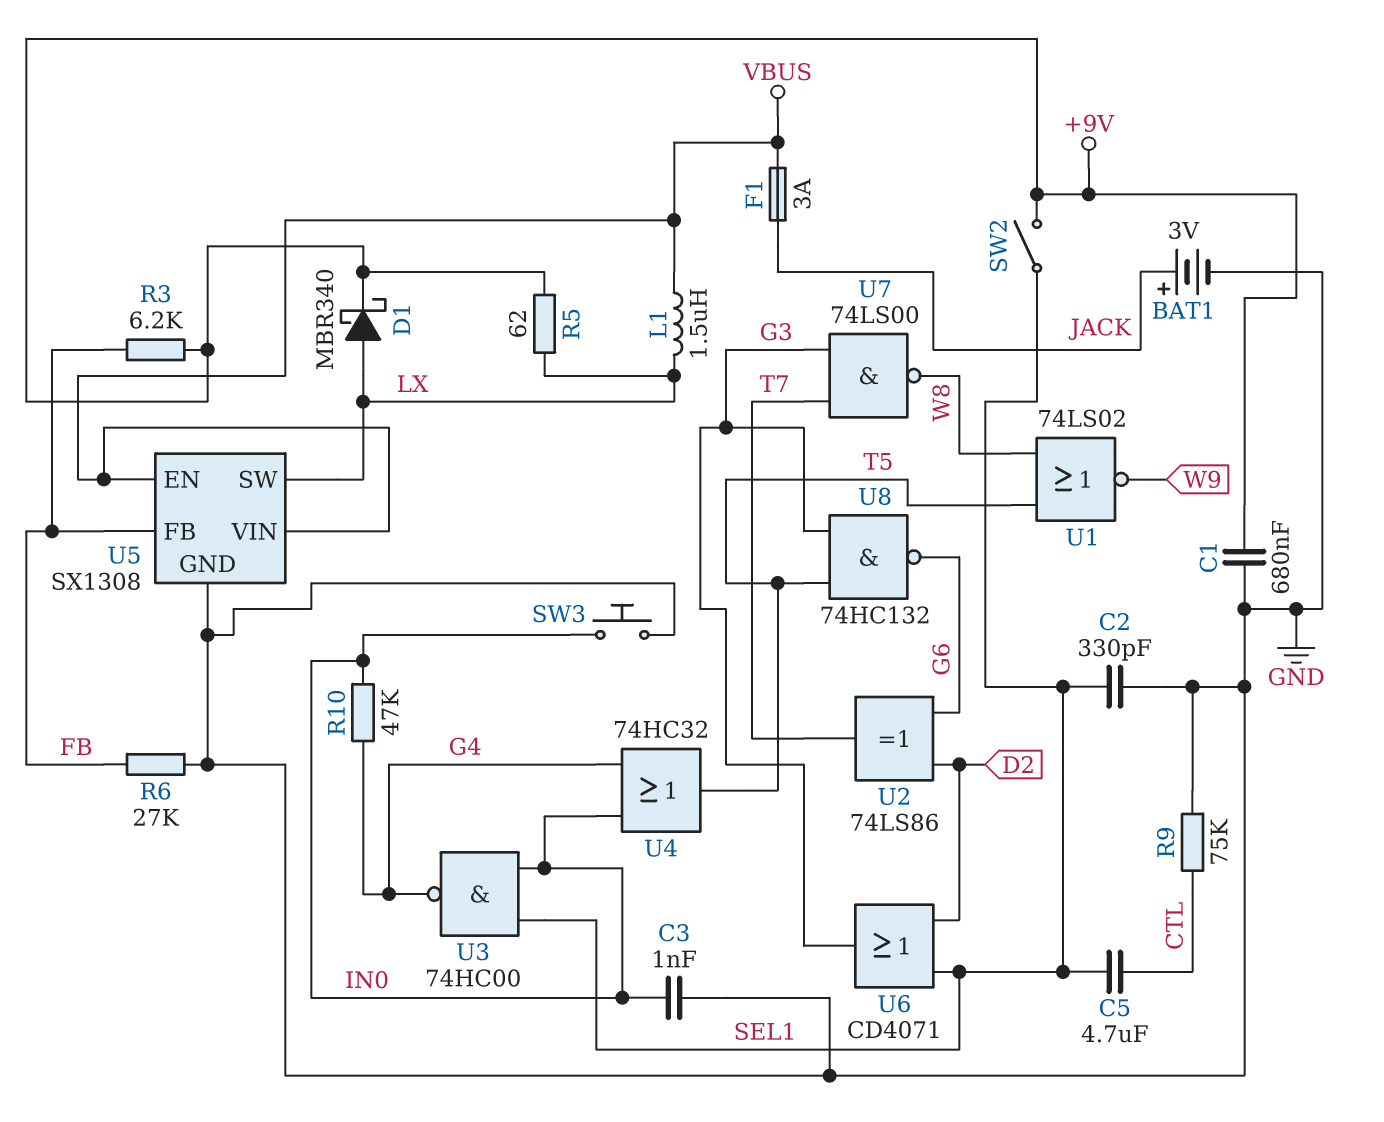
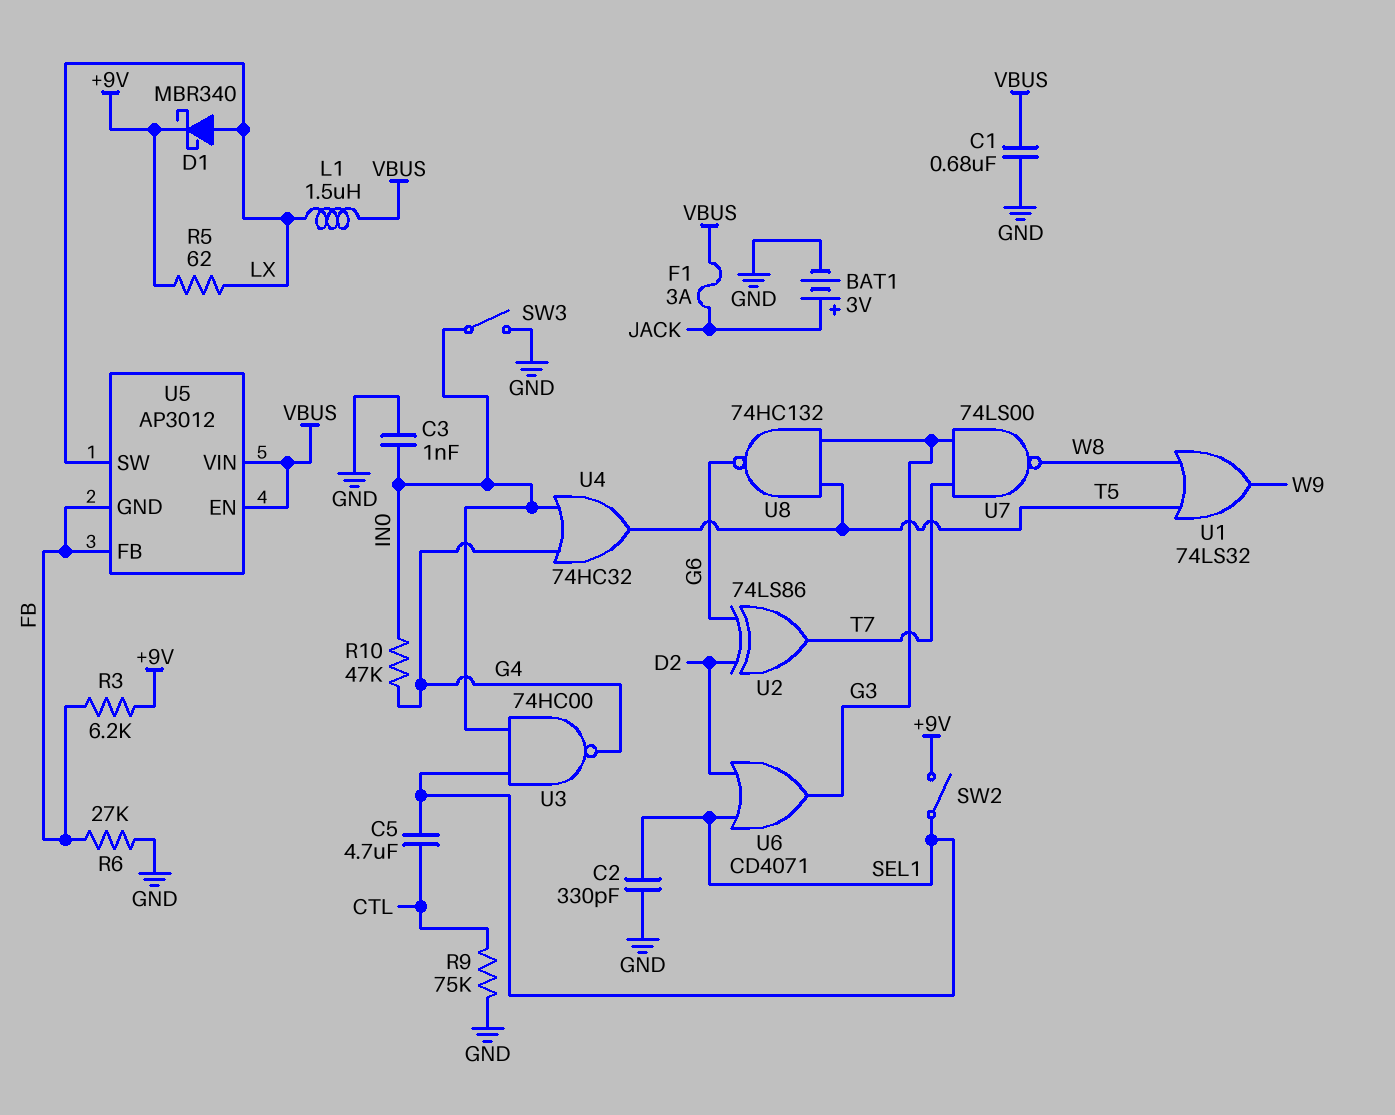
C1: 680nF (+9V, GND) -> 680nF (GND, VBUS)
SW3: button (GND, IN0) -> switch (GND, IN0)
U1: NOR 74LS02 (in T5, in W8, out W9) -> OR 74LS32 (in T5, in W8, out W9)
U5: SX1308 -> AP3012
U5 pin GND: GND -> FB

